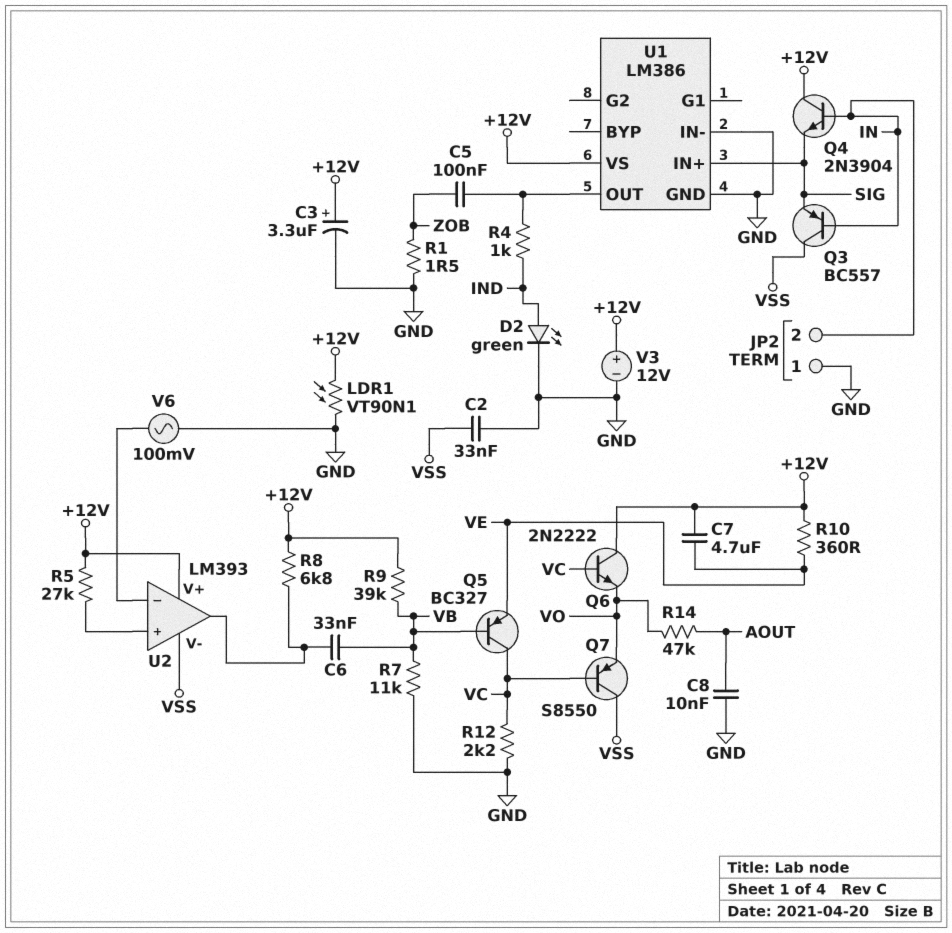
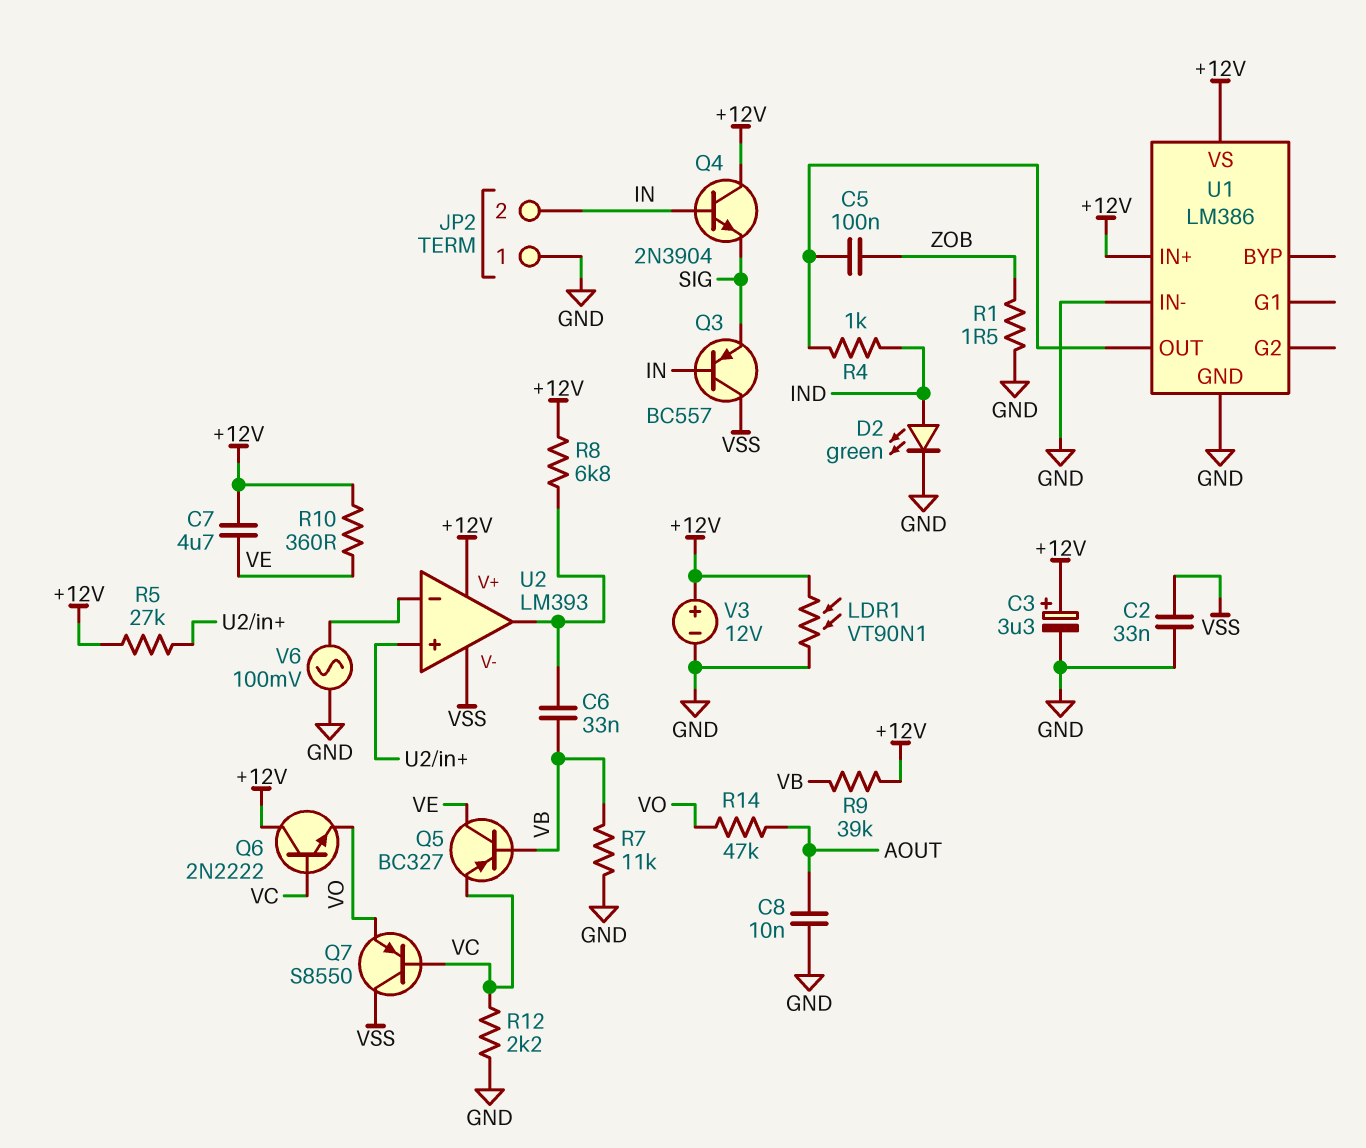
Q5: PNP BC327 (B VB, C VC, E VE) -> PNP BC327 (B VB, C VE, E VC)
U1 pin IN+: SIG -> +12V

